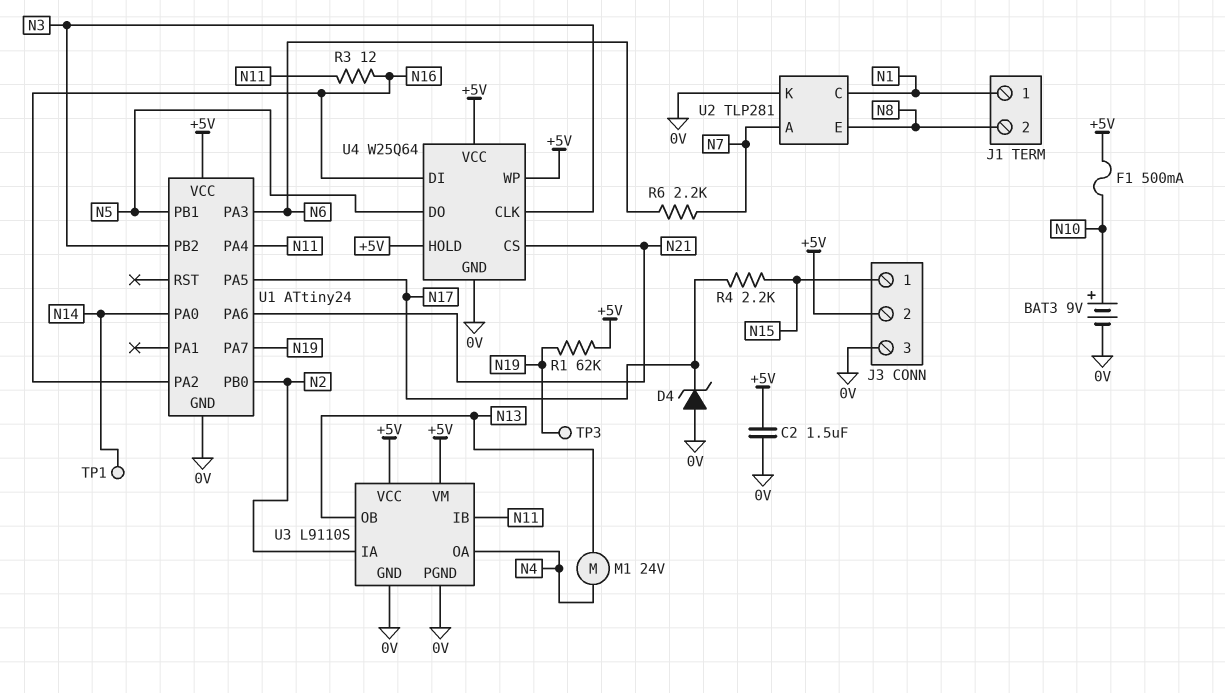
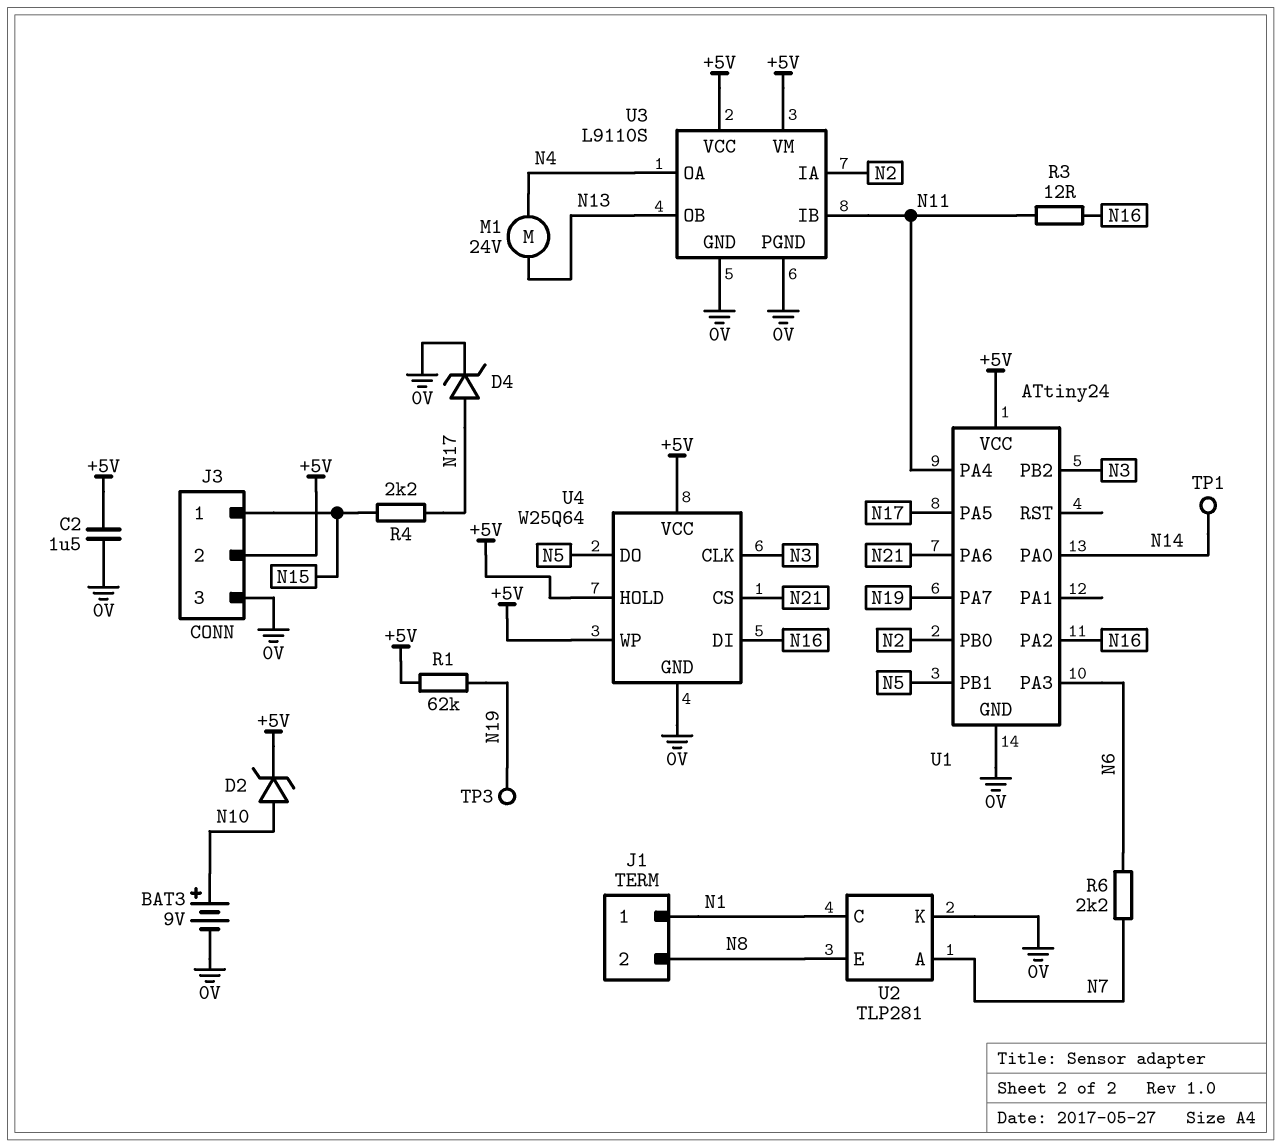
D2: none -> zener (A N10, K +5V)
D4: zener (A 0V, K N17) -> zener (A N17, K 0V)
F1: 500mA (+5V, N10) -> none

